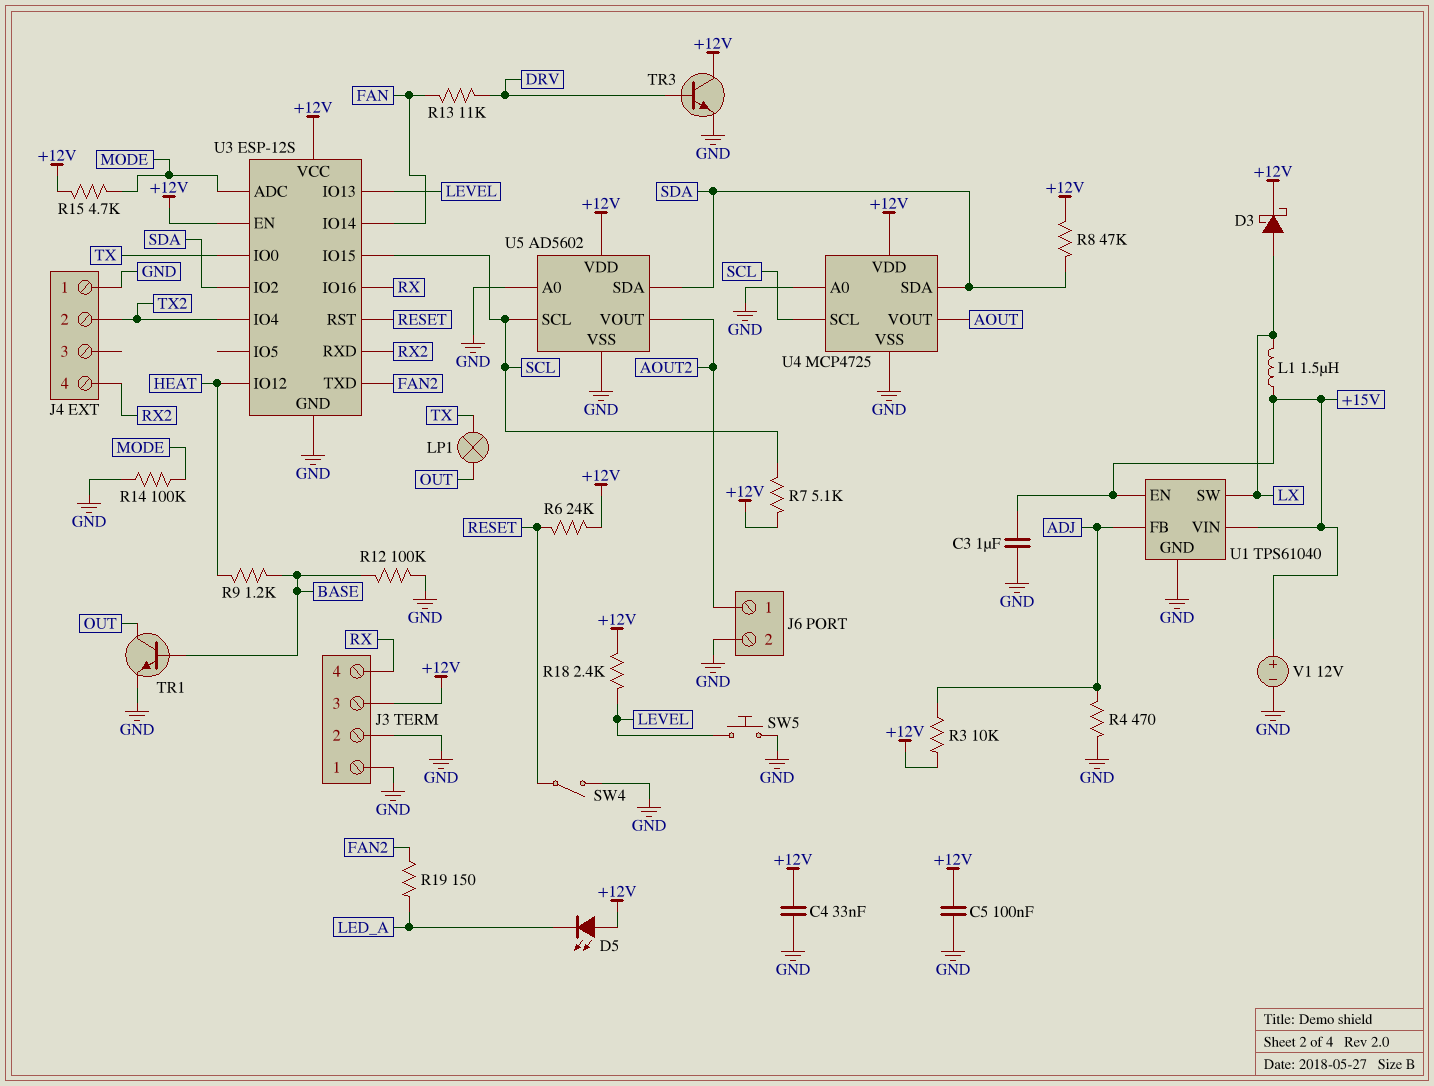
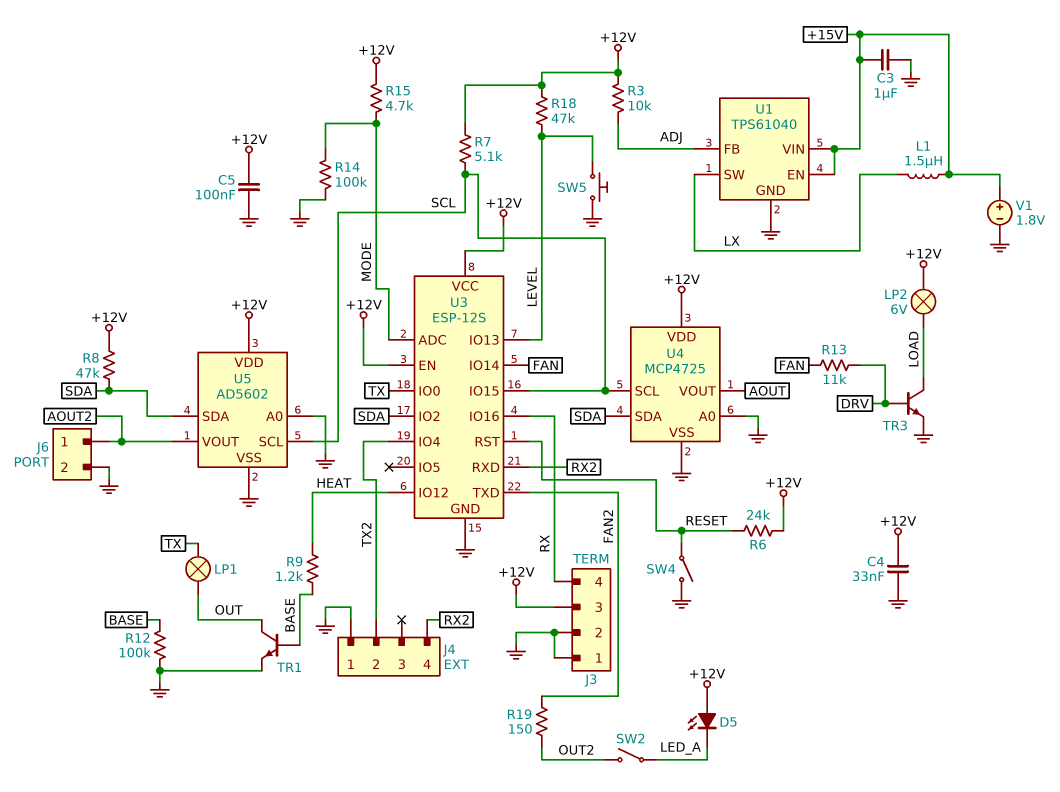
D3: schottky (A LX, K +12V) -> none
LP2: none -> lamp 6V (+12V, LOAD)
R4: 470 (ADJ, GND) -> none
R18: 2.4k (+12V, LEVEL) -> 47k (+12V, LEVEL)
R19: 150 (FAN2, LED_A) -> 150 (FAN2, OUT2)
SW2: none -> switch (LED_A, OUT2)
TR3: NPN (B DRV, C +12V, E GND) -> NPN (B DRV, C LOAD, E GND)
V1: 12V (plus +15V, minus GND) -> 1.8V (plus +15V, minus GND)

